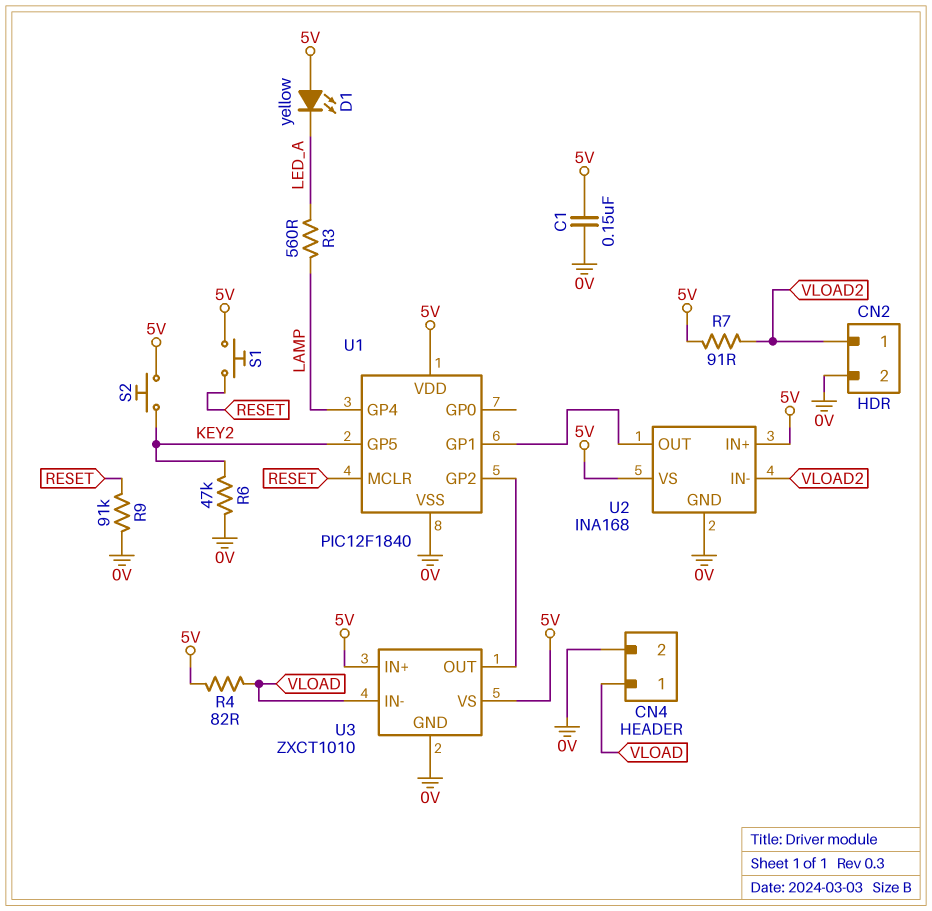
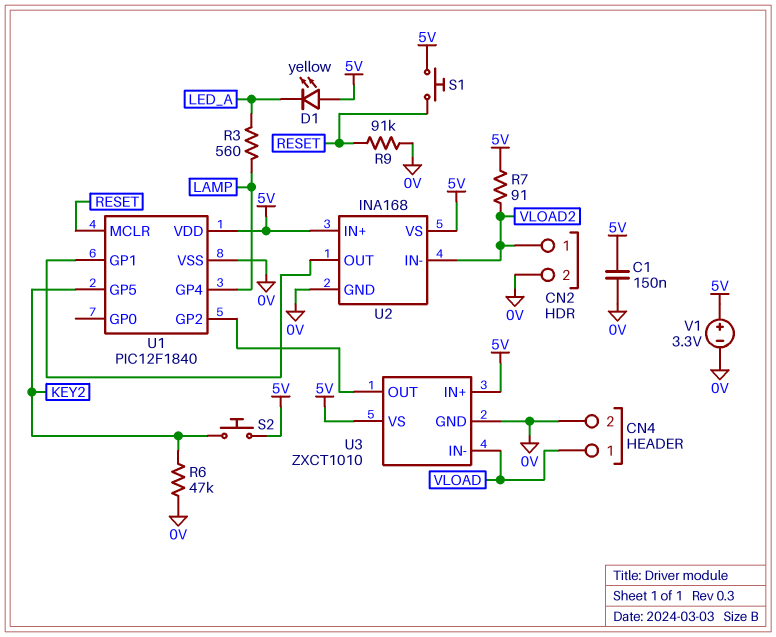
R4: 82 (5V, VLOAD) -> none
V1: none -> 3.3V (plus 5V, minus 0V)

